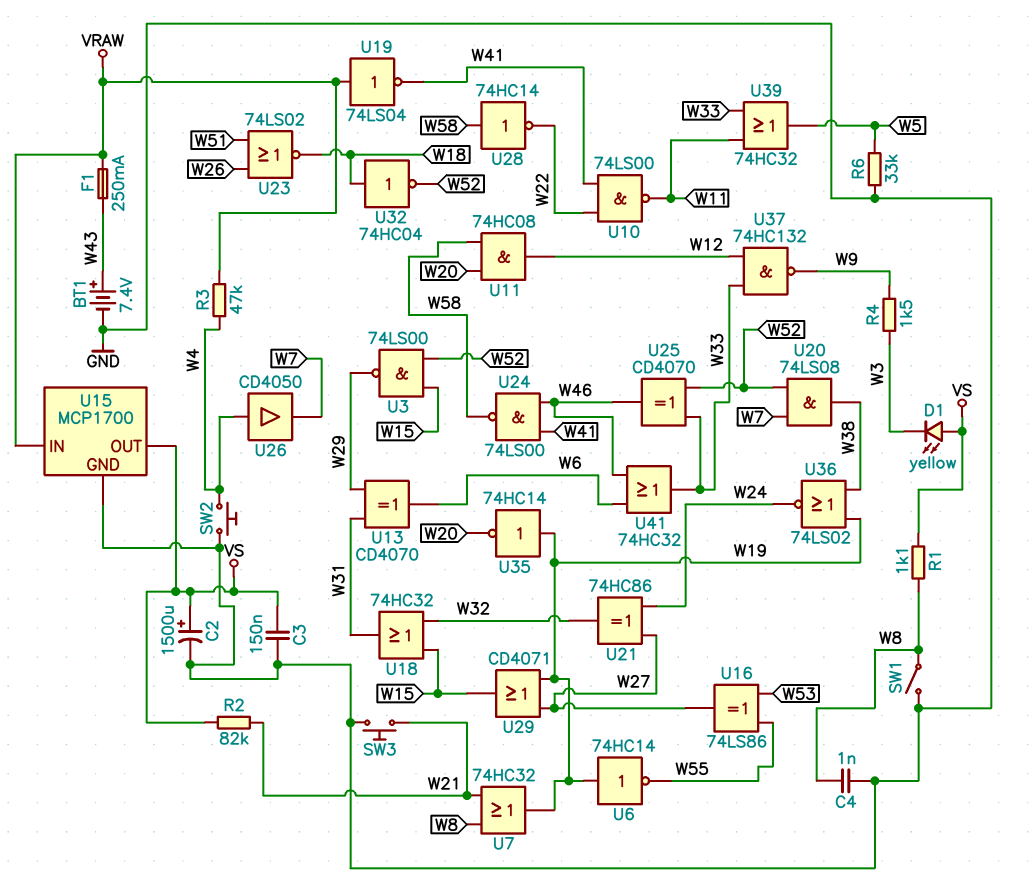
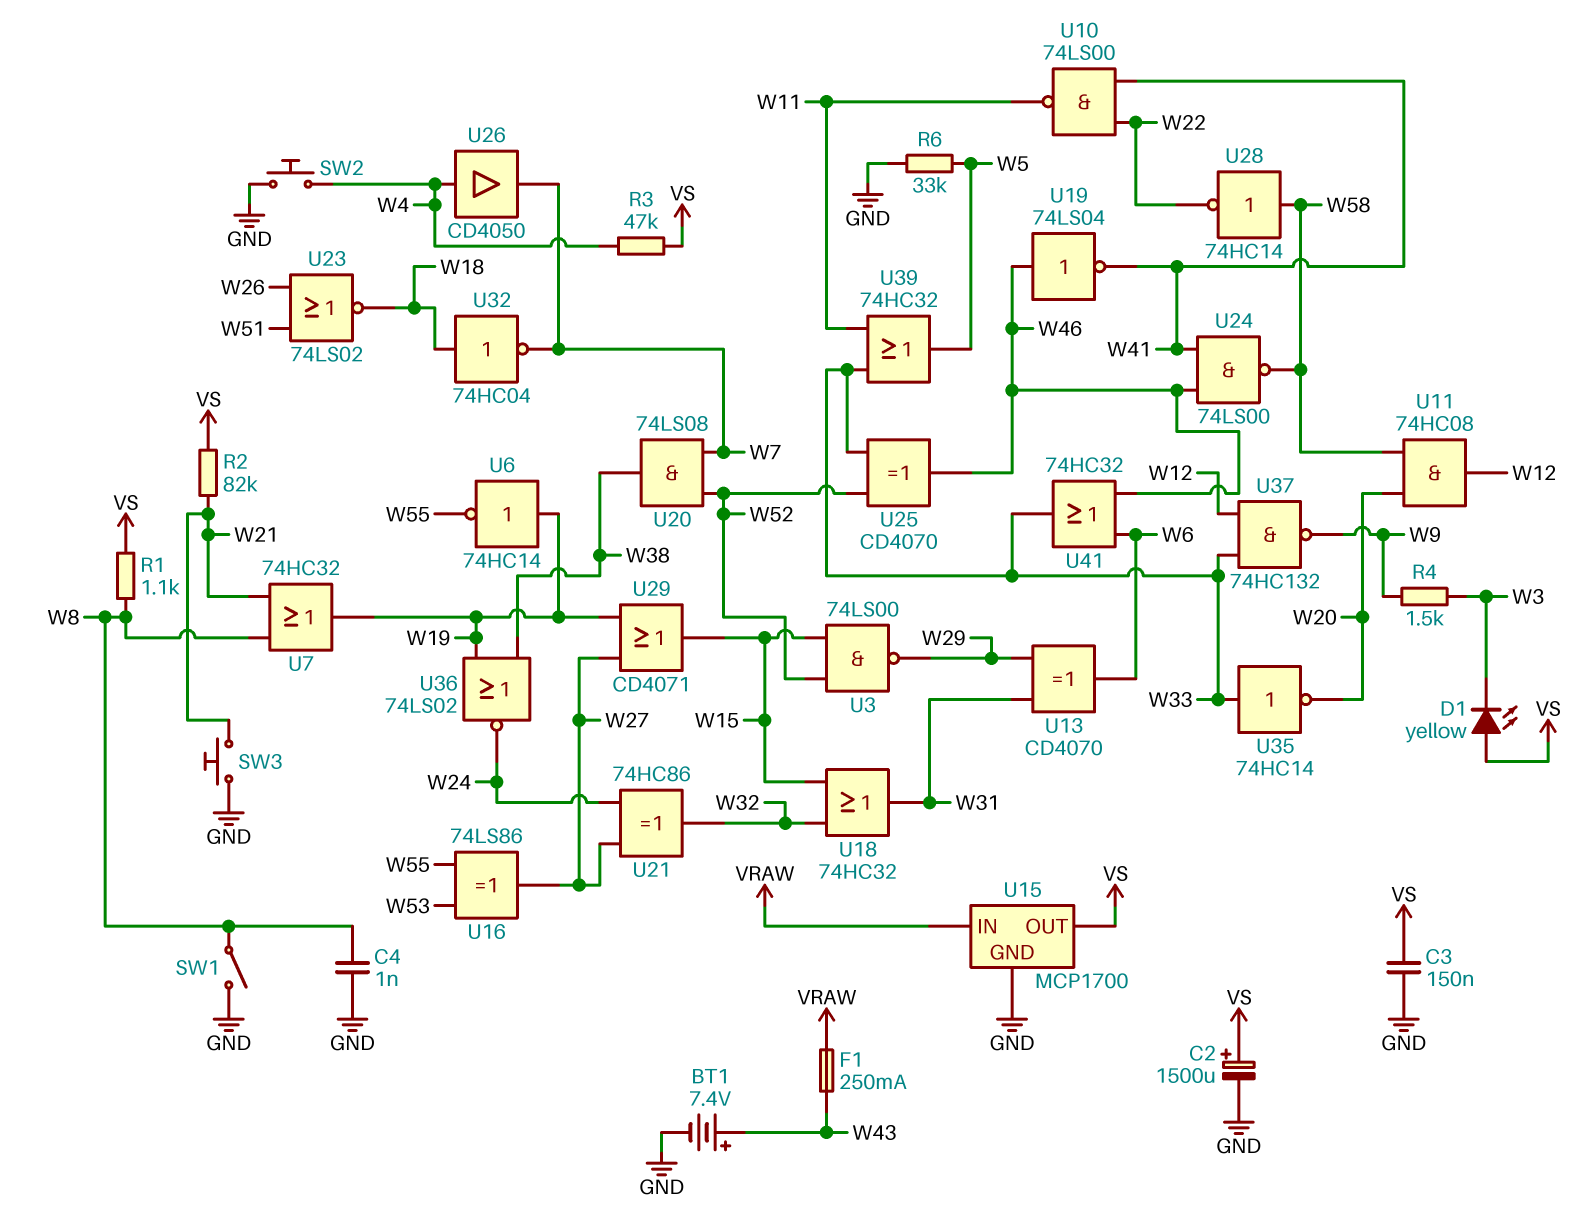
R3: 47k (VRAW, W4) -> 47k (VS, W4)
U19: NOT 74LS04 (in VRAW, out W41) -> NOT 74LS04 (in W46, out W41)
U32: NOT 74HC04 (in W18, out W52) -> NOT 74HC04 (in W18, out W7)
U35: NOT 74HC14 (in W19, out W20) -> NOT 74HC14 (in W33, out W20)

